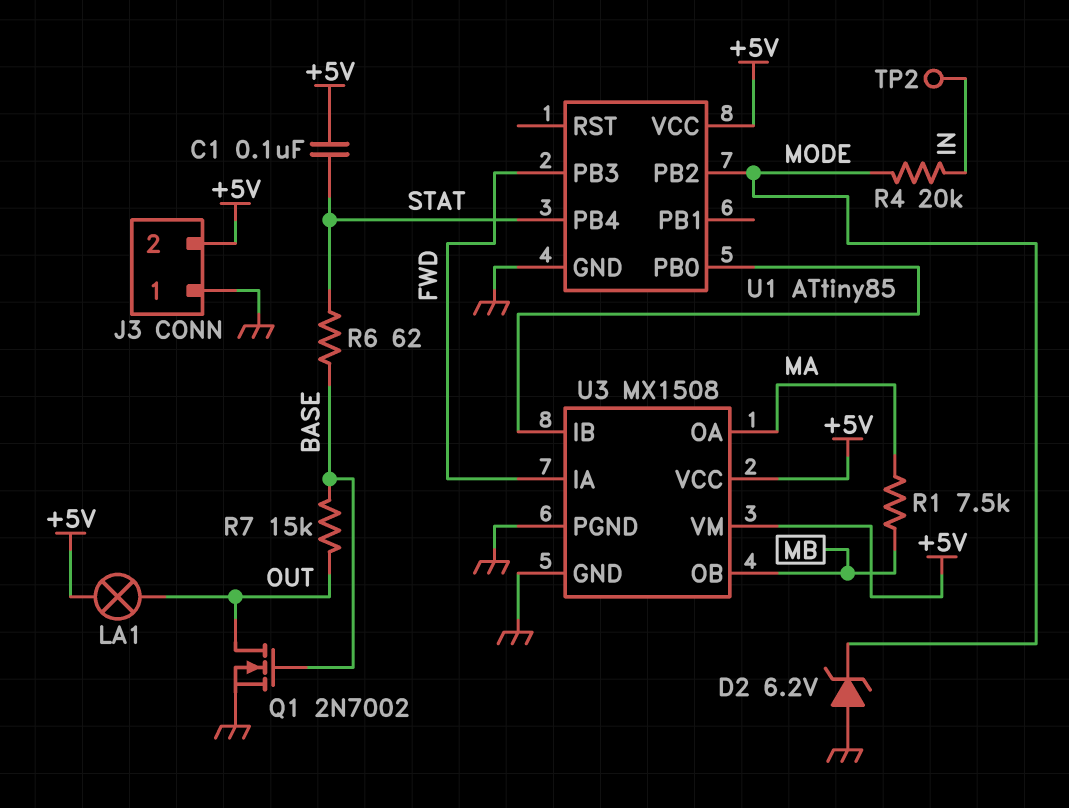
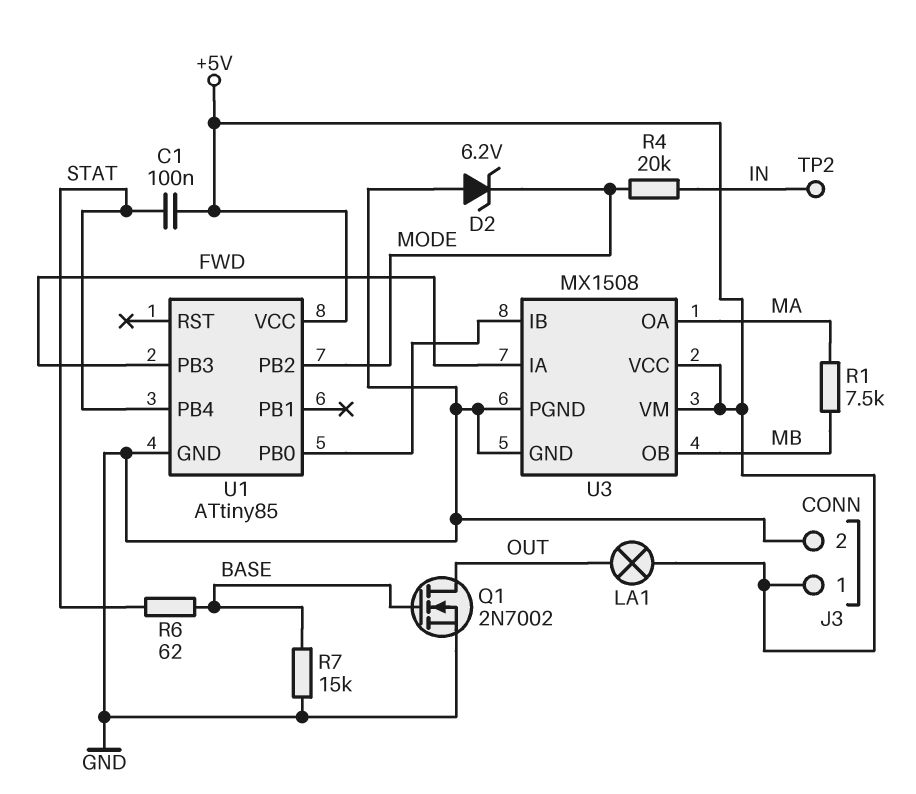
J3 pin 1: GND -> +5V
J3 pin 2: +5V -> GND
R7: 15k (BASE, OUT) -> 15k (BASE, GND)

